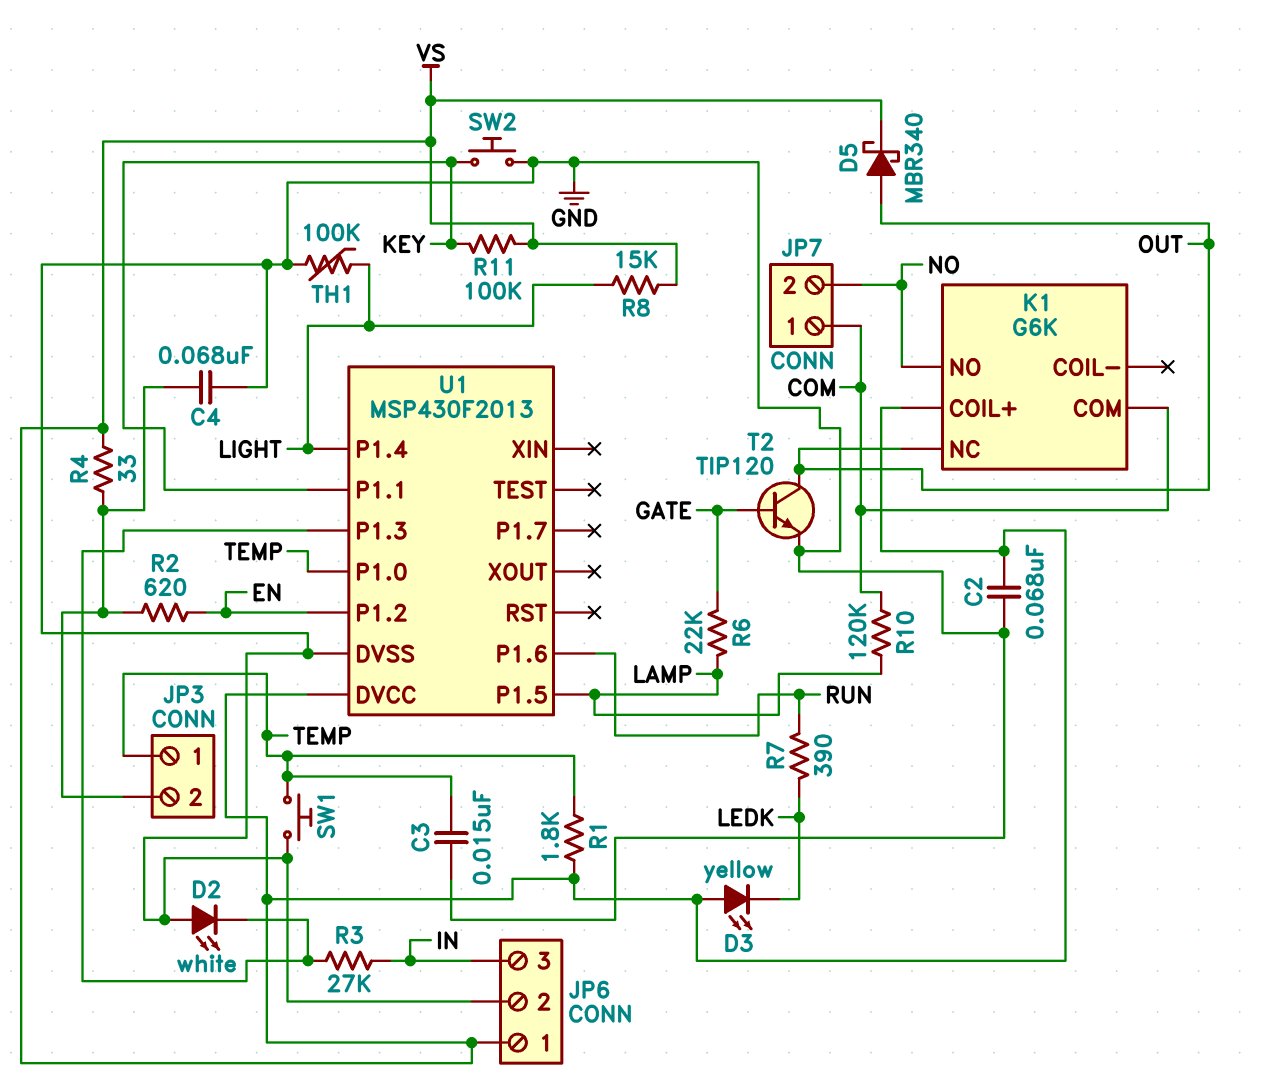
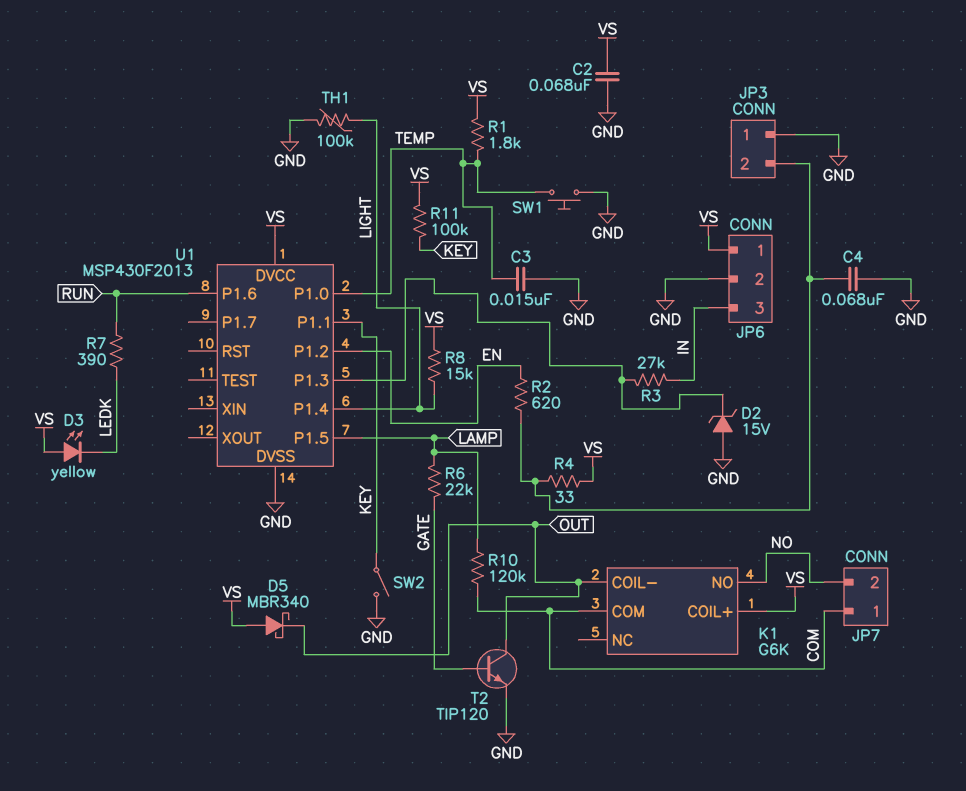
D2: LED white (A GND, K U1/P1.3) -> zener 15V (A GND, K U1/P1.3)
D5: schottky MBR340 (A OUT, K VS) -> schottky MBR340 (A VS, K OUT)
JP3 pin 1: TEMP -> GND
K1 pin COIL-: none -> OUT
K1 pin NC: OUT -> none
SW2: button (GND, KEY) -> switch (GND, KEY)

